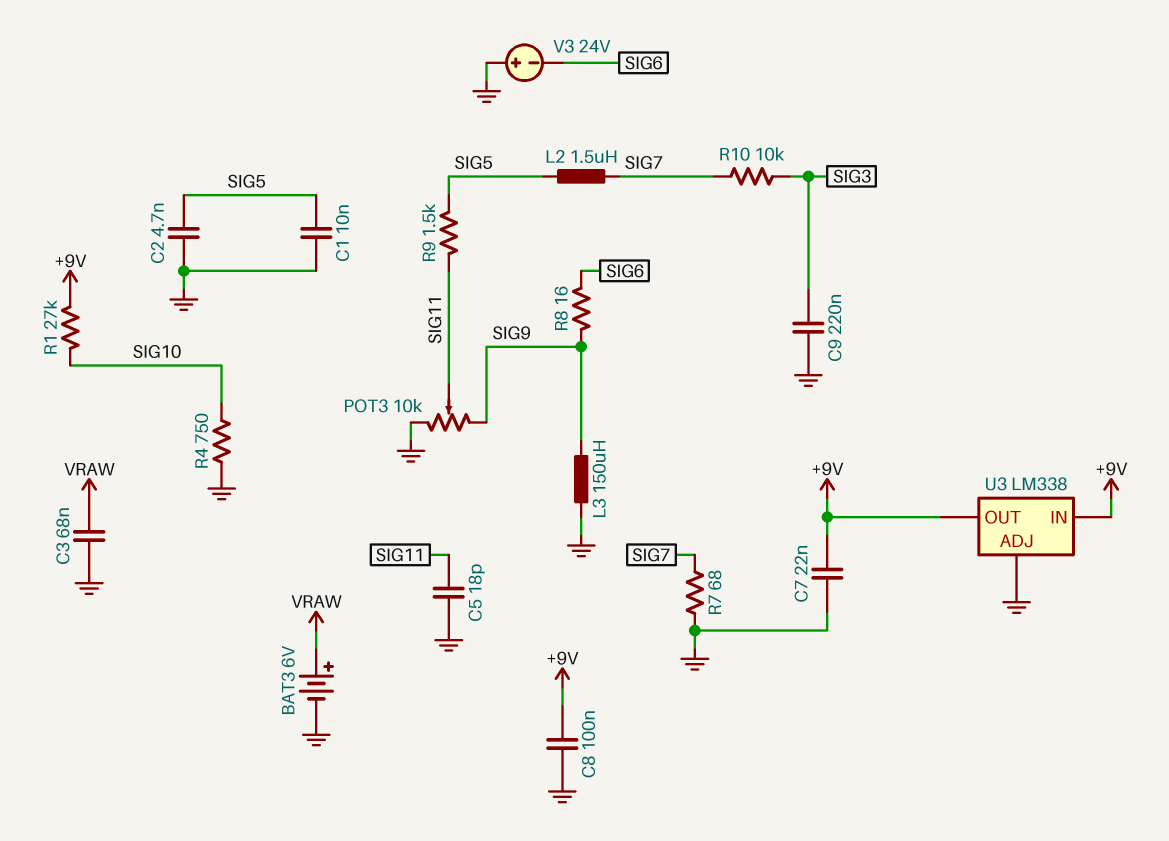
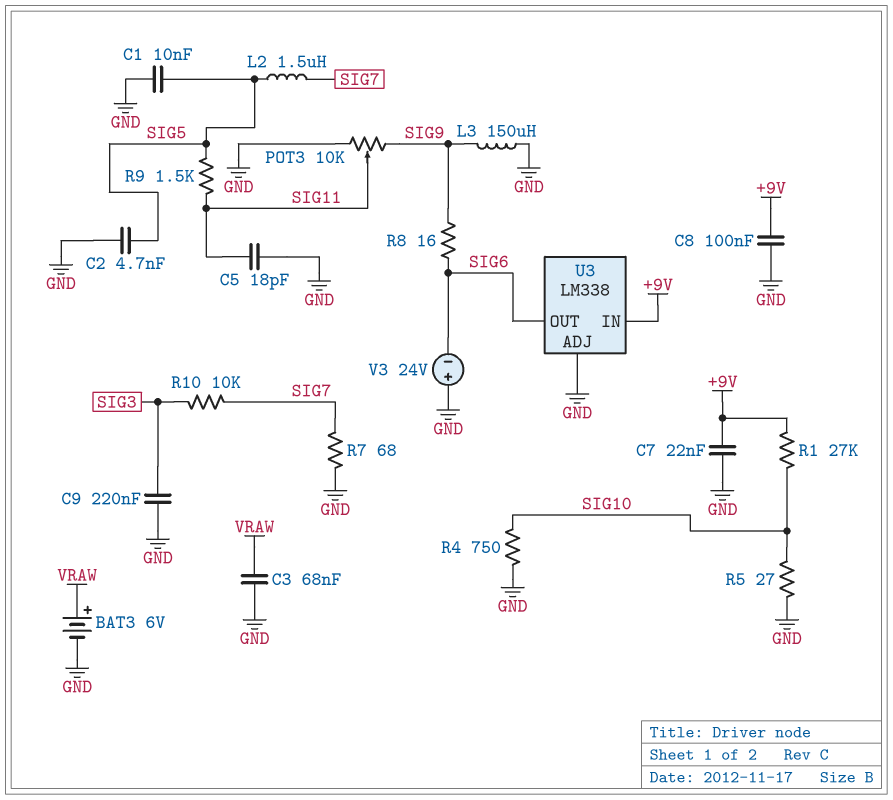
R5: none -> 27 (GND, SIG10)
U3 pin OUT: +9V -> SIG6

